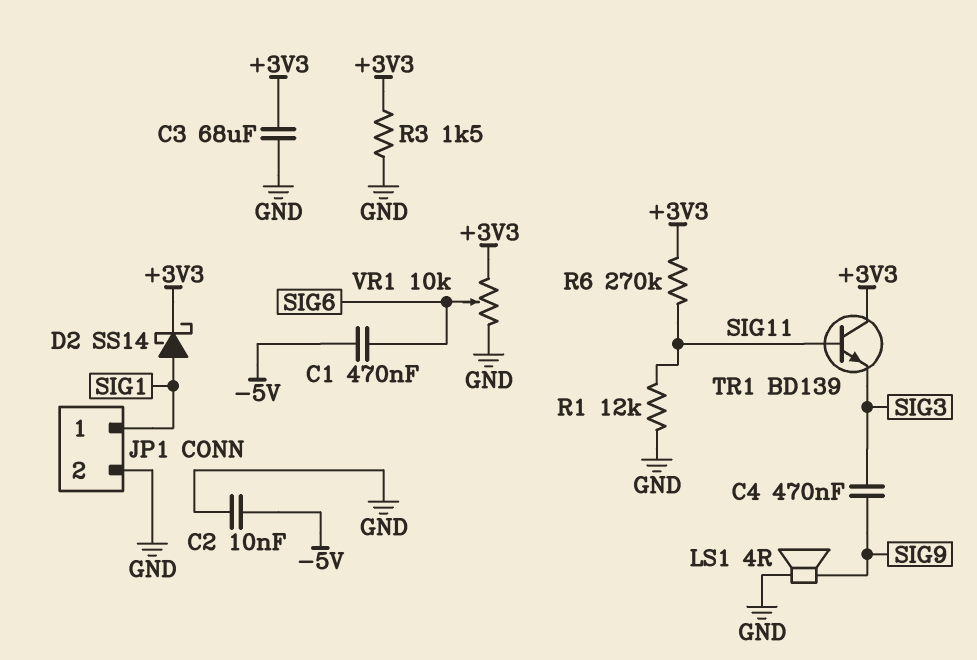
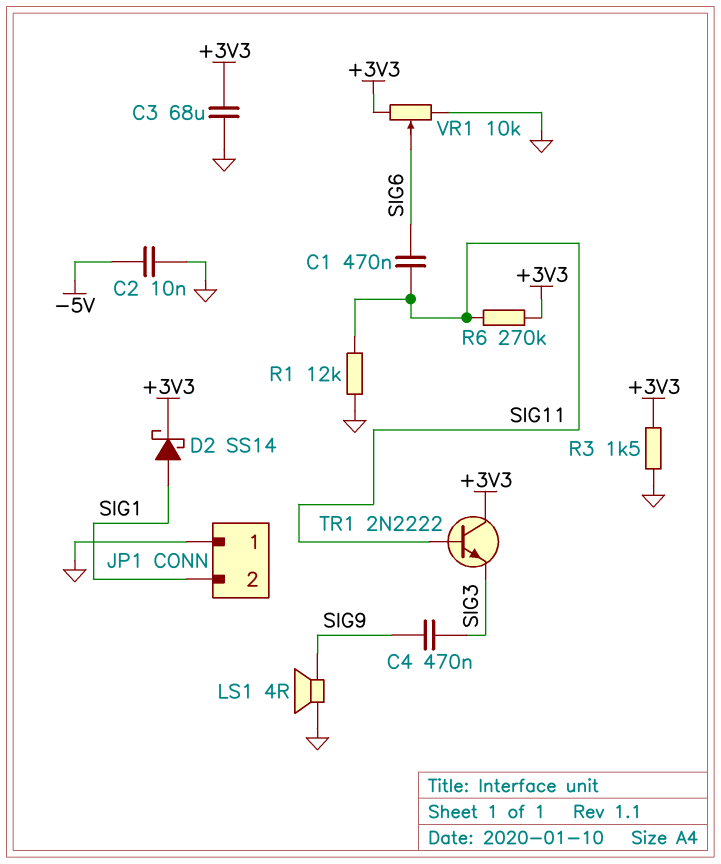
C1: 470nF (-5V, SIG6) -> 470nF (SIG6, SIG11)
JP1 pin 1: SIG1 -> GND
JP1 pin 2: GND -> SIG1
TR1: NPN BD139 (B SIG11, C +3V3, E SIG3) -> NPN 2N2222 (B SIG11, C +3V3, E SIG3)

